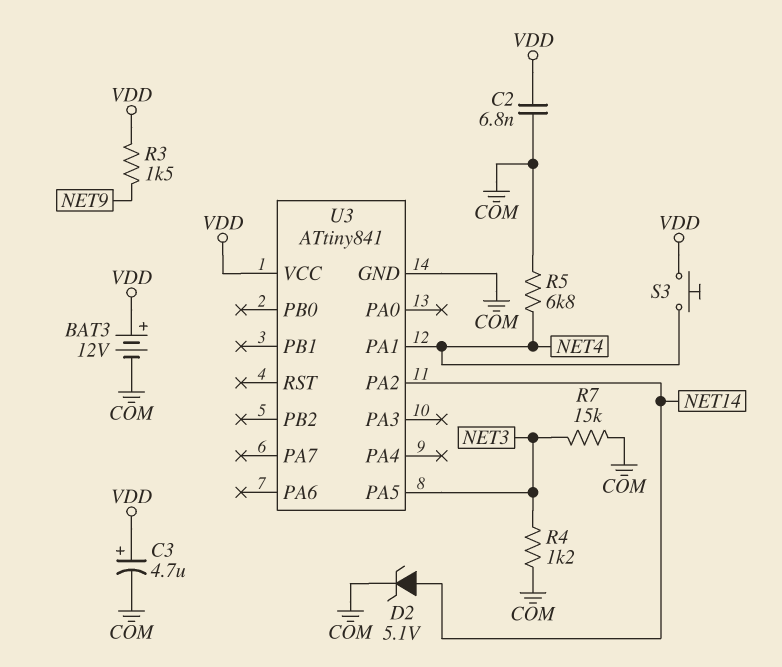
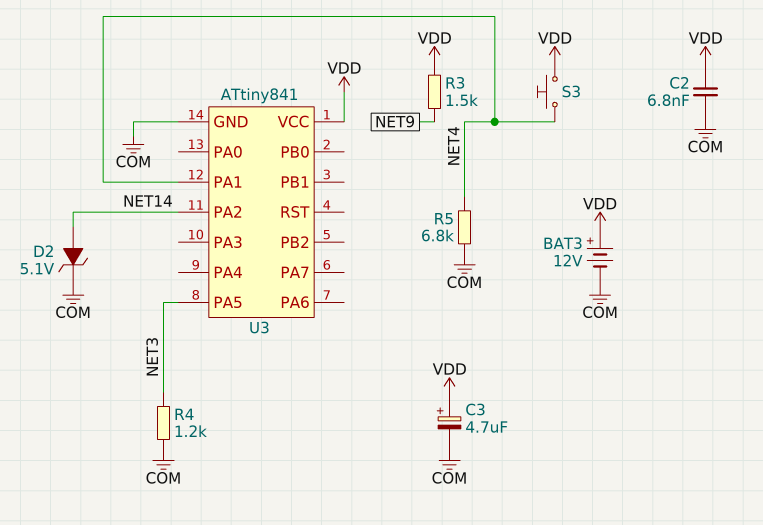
R7: 15k (COM, NET3) -> none

